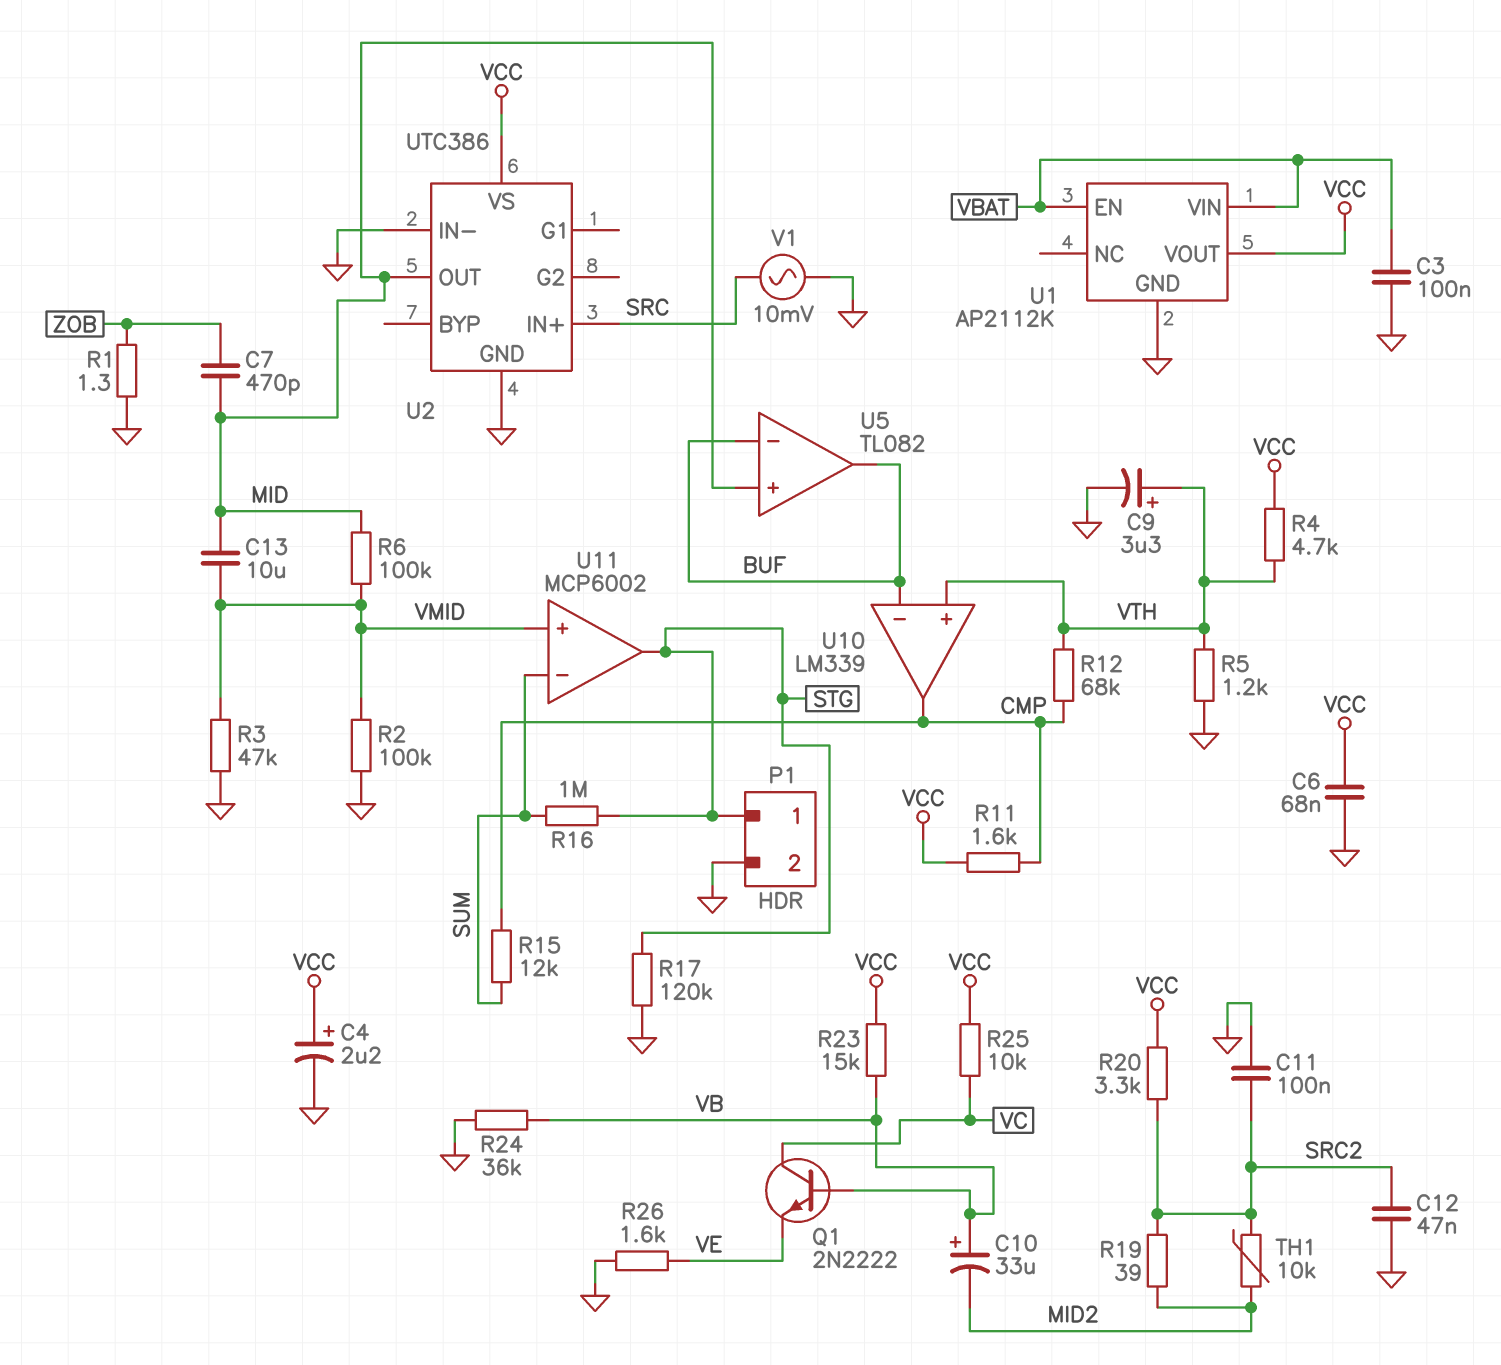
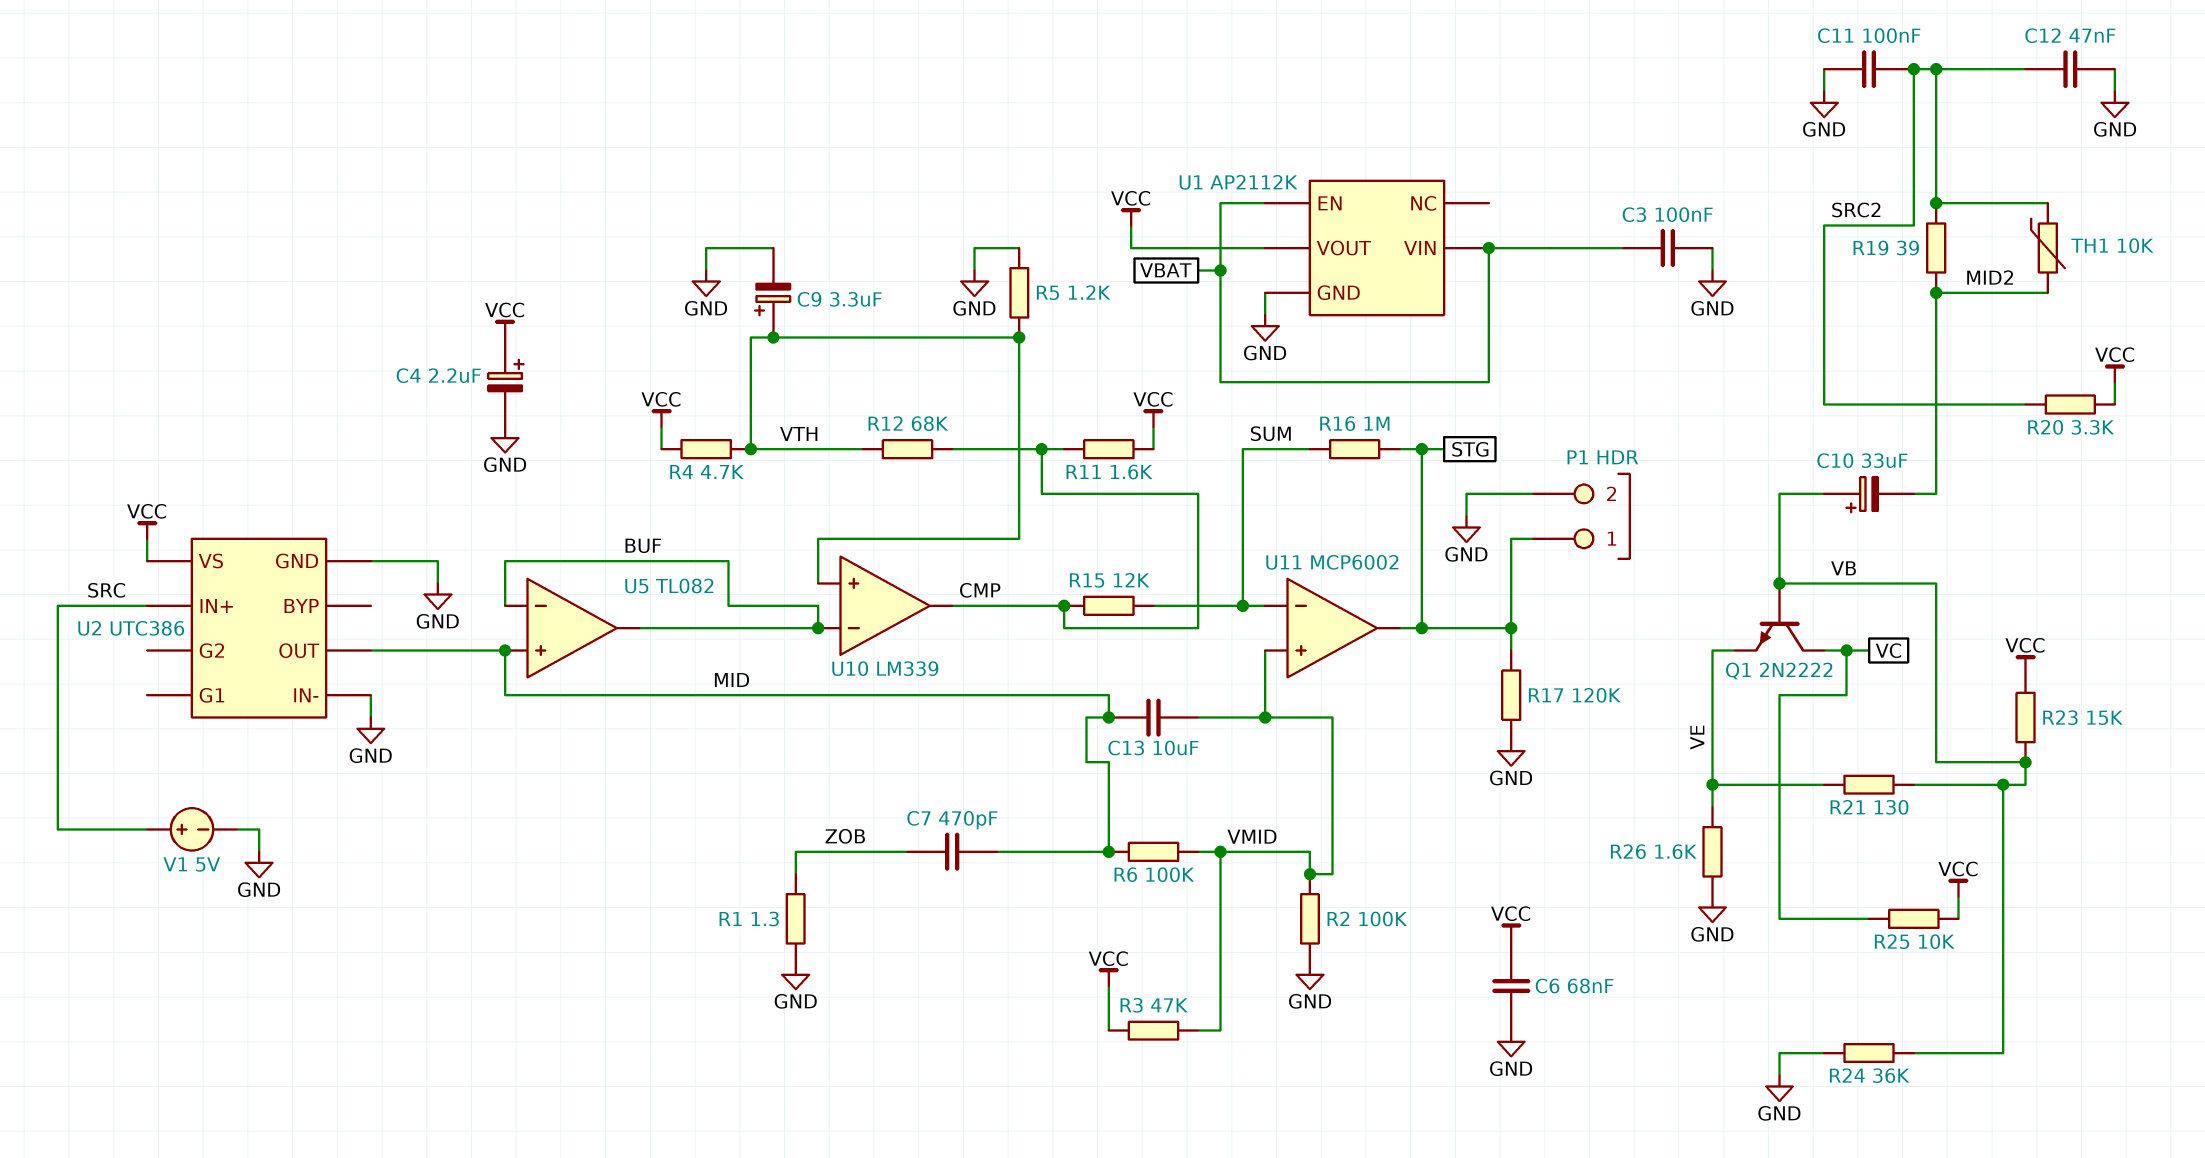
R3: 47k (GND, VMID) -> 47k (VCC, VMID)
R21: none -> 130 (VB, VE)
V1: AC 10mV (GND, SRC) -> 5V (plus SRC, minus GND)

